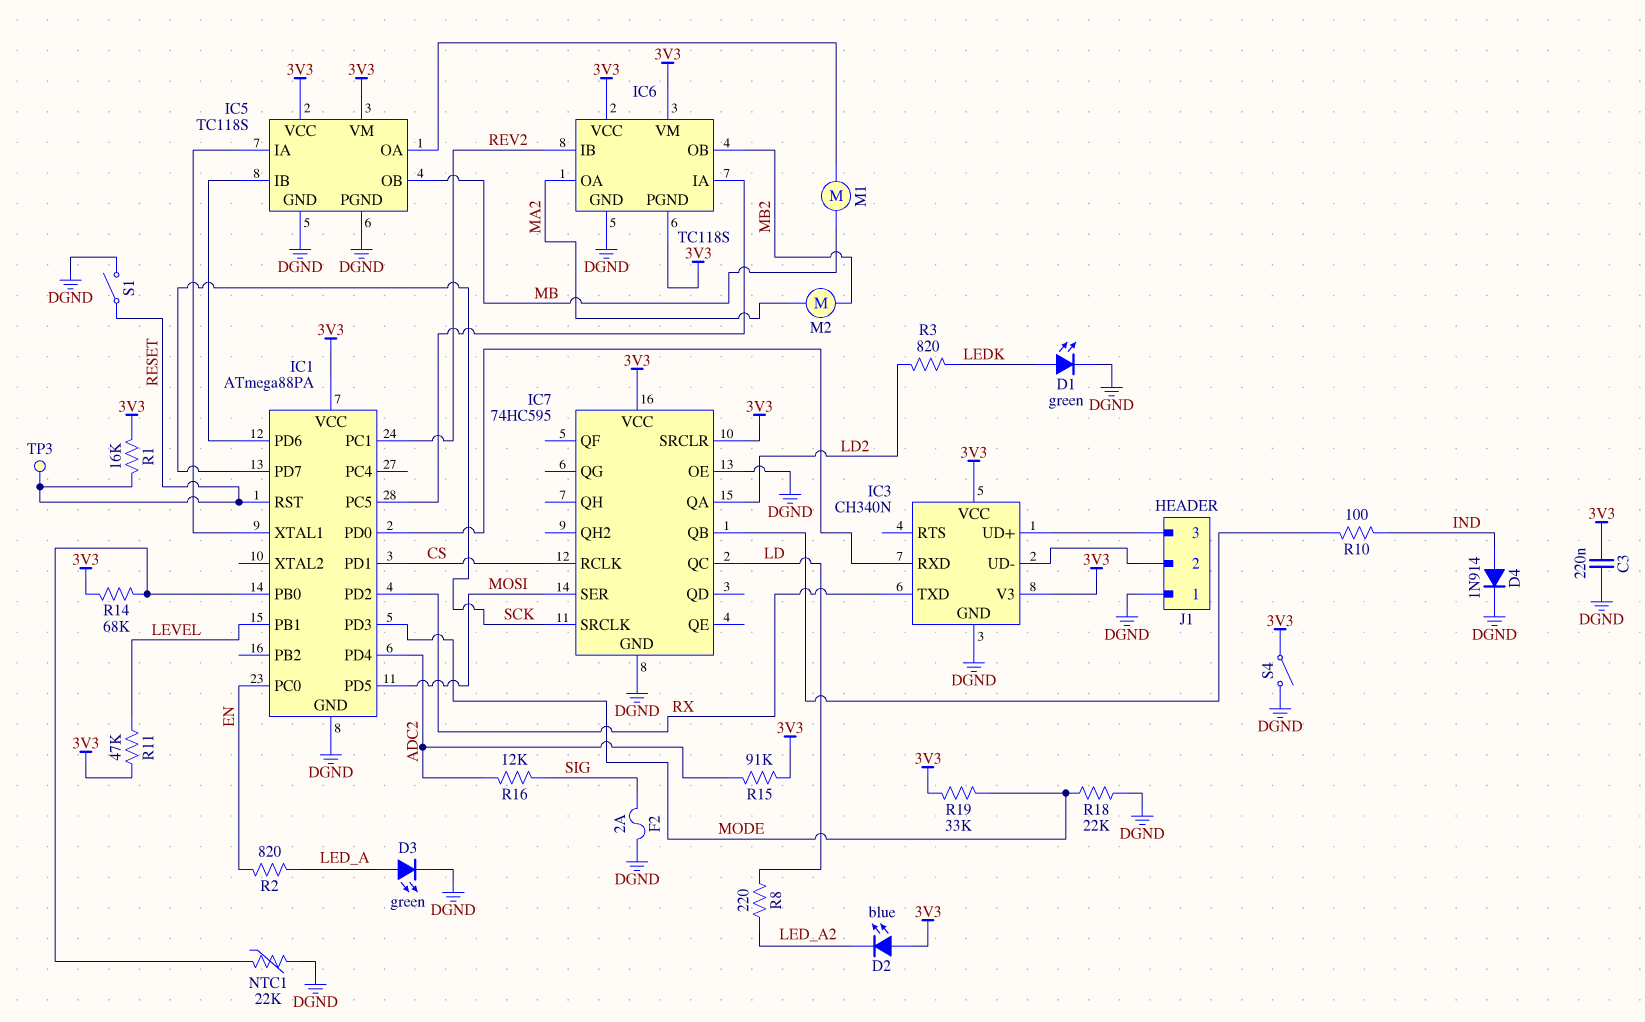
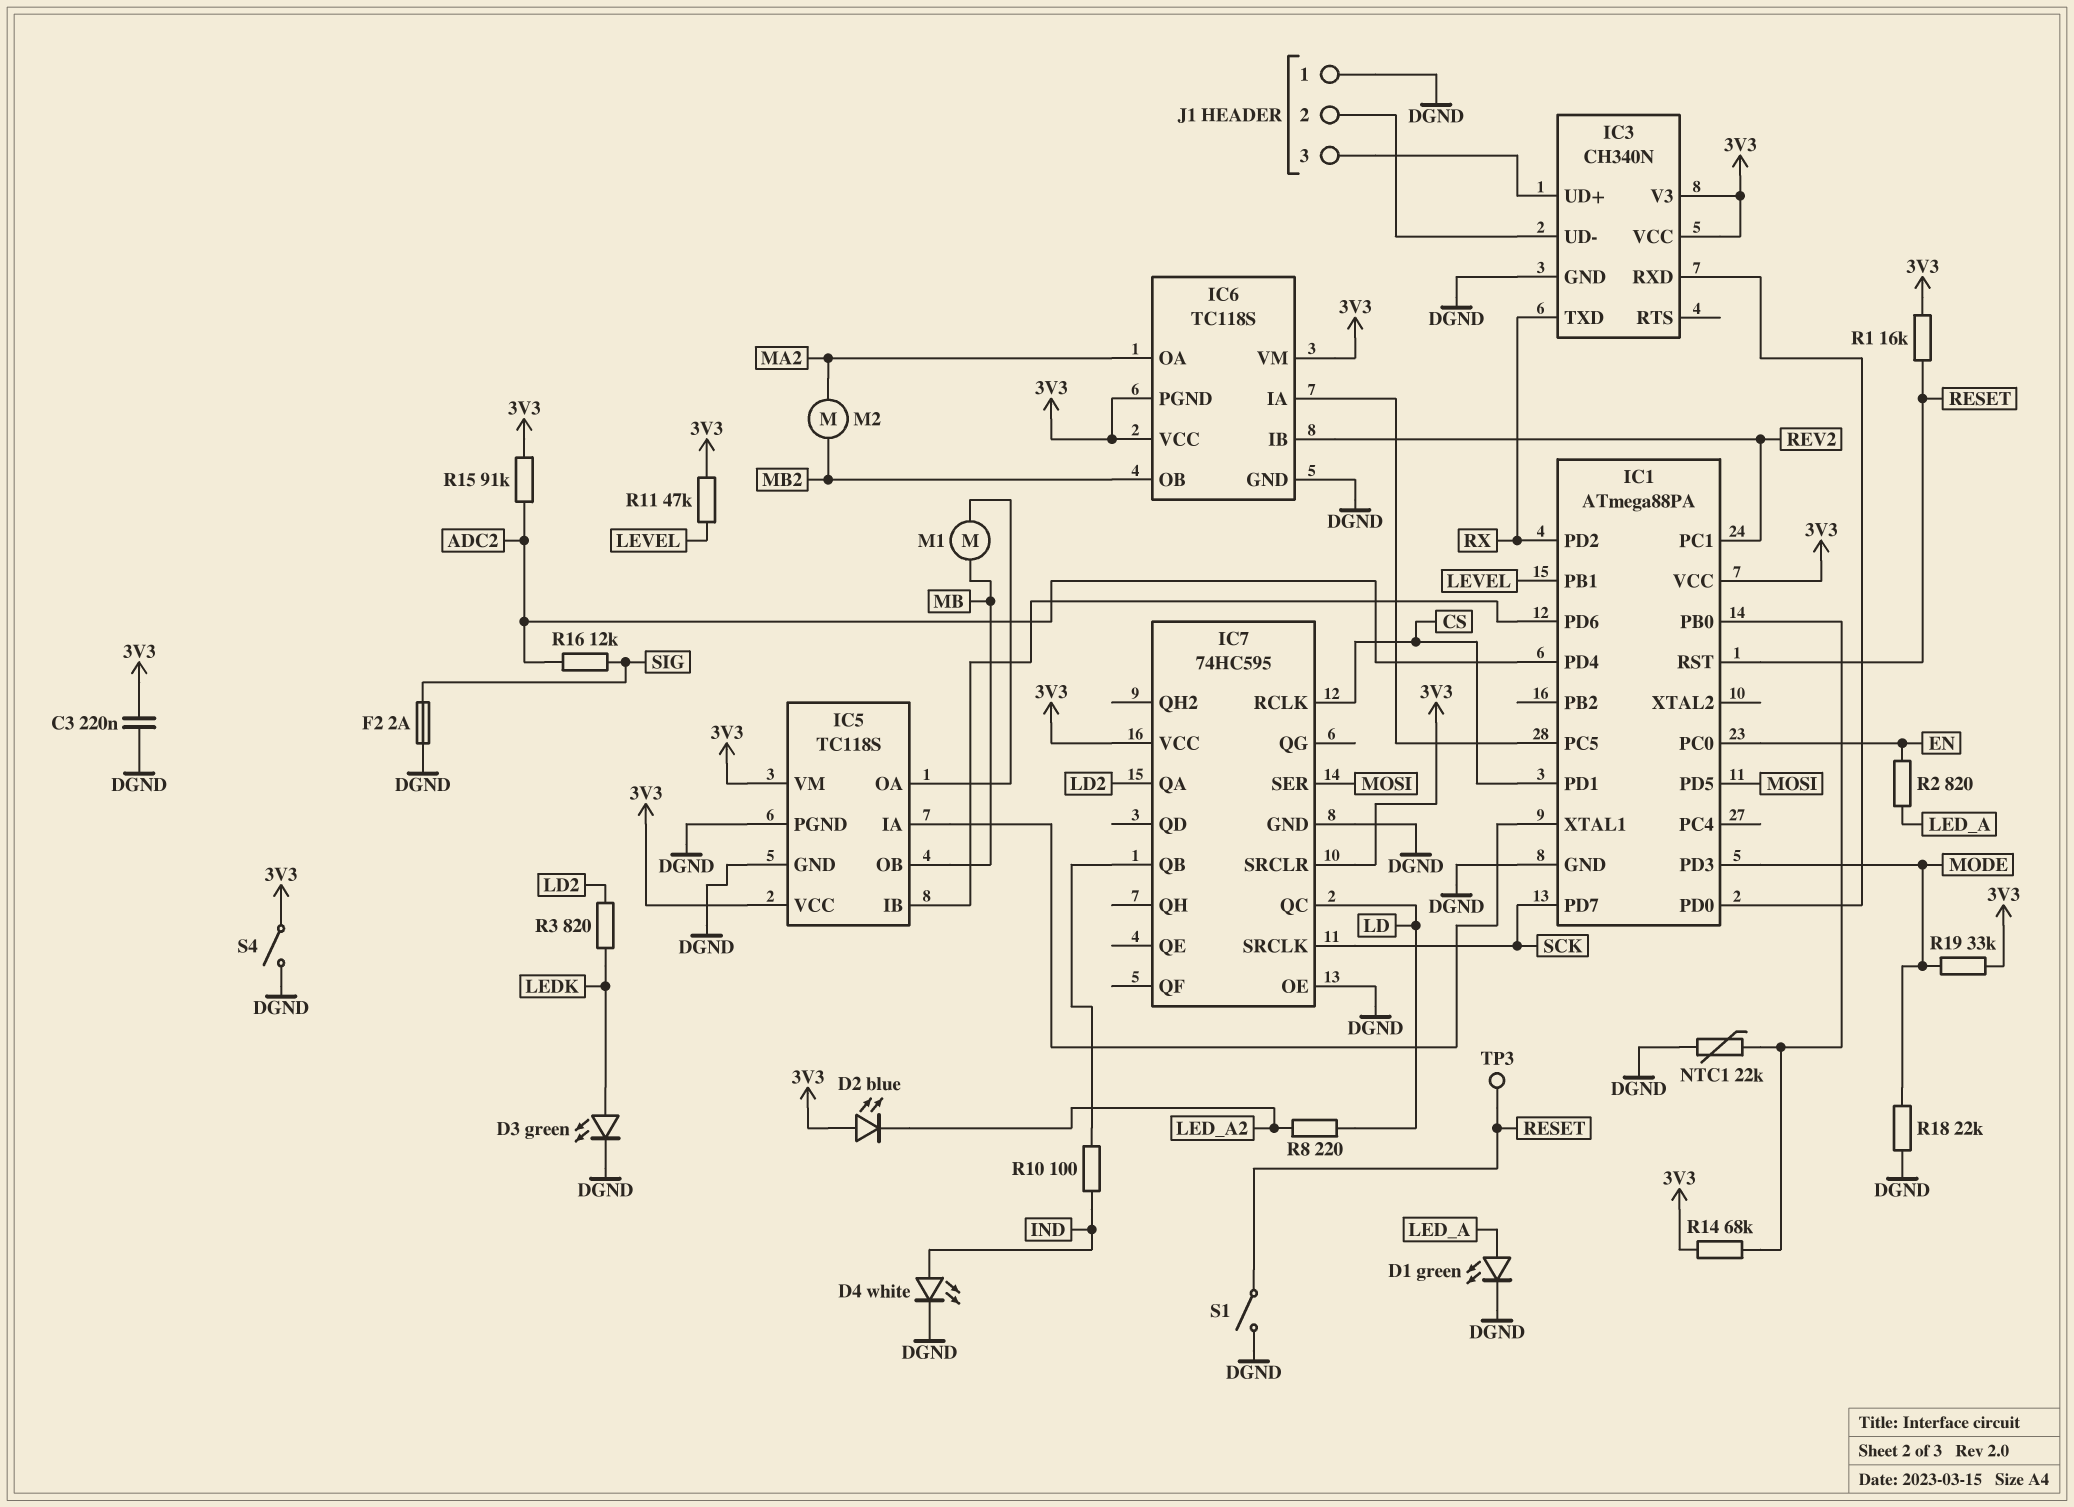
D1: LED green (A LEDK, K DGND) -> LED green (A LED_A, K DGND)
D3: LED green (A LED_A, K DGND) -> LED green (A LEDK, K DGND)
D4: diode 1N914 (A IND, K DGND) -> LED white (A IND, K DGND)

